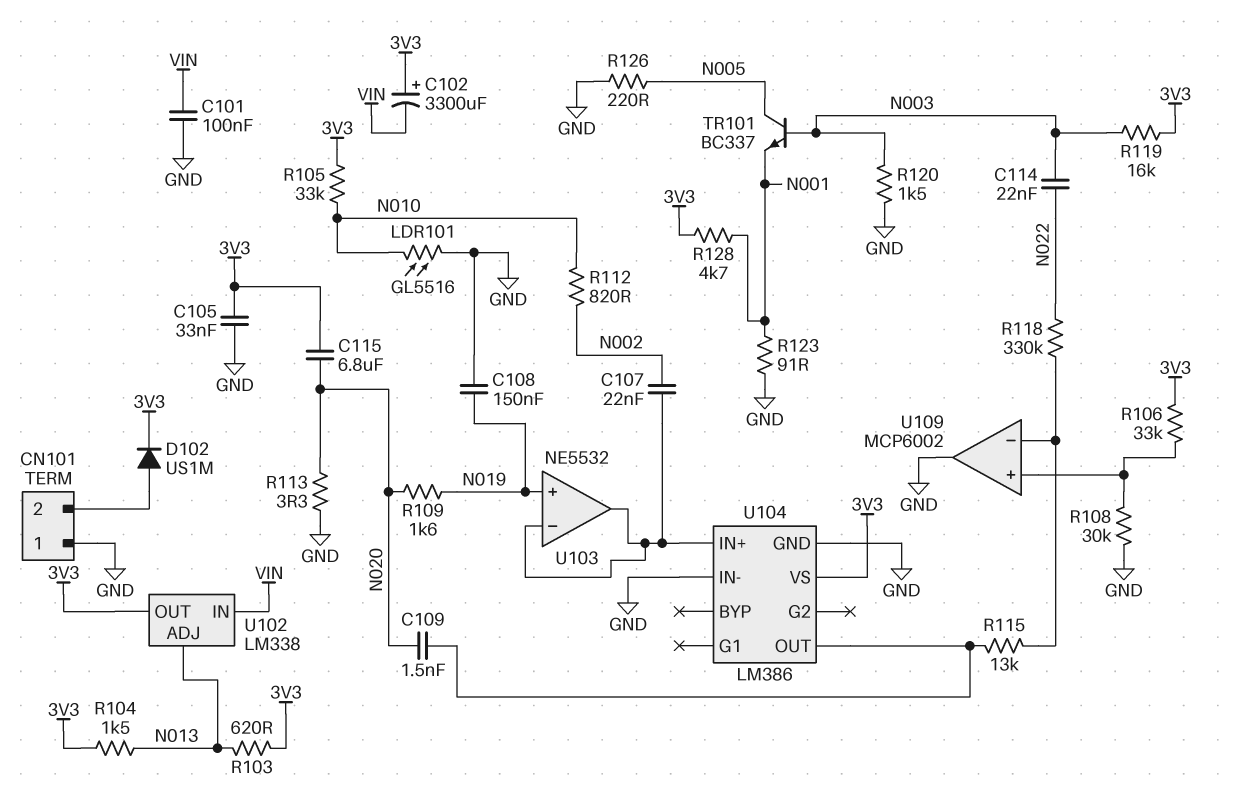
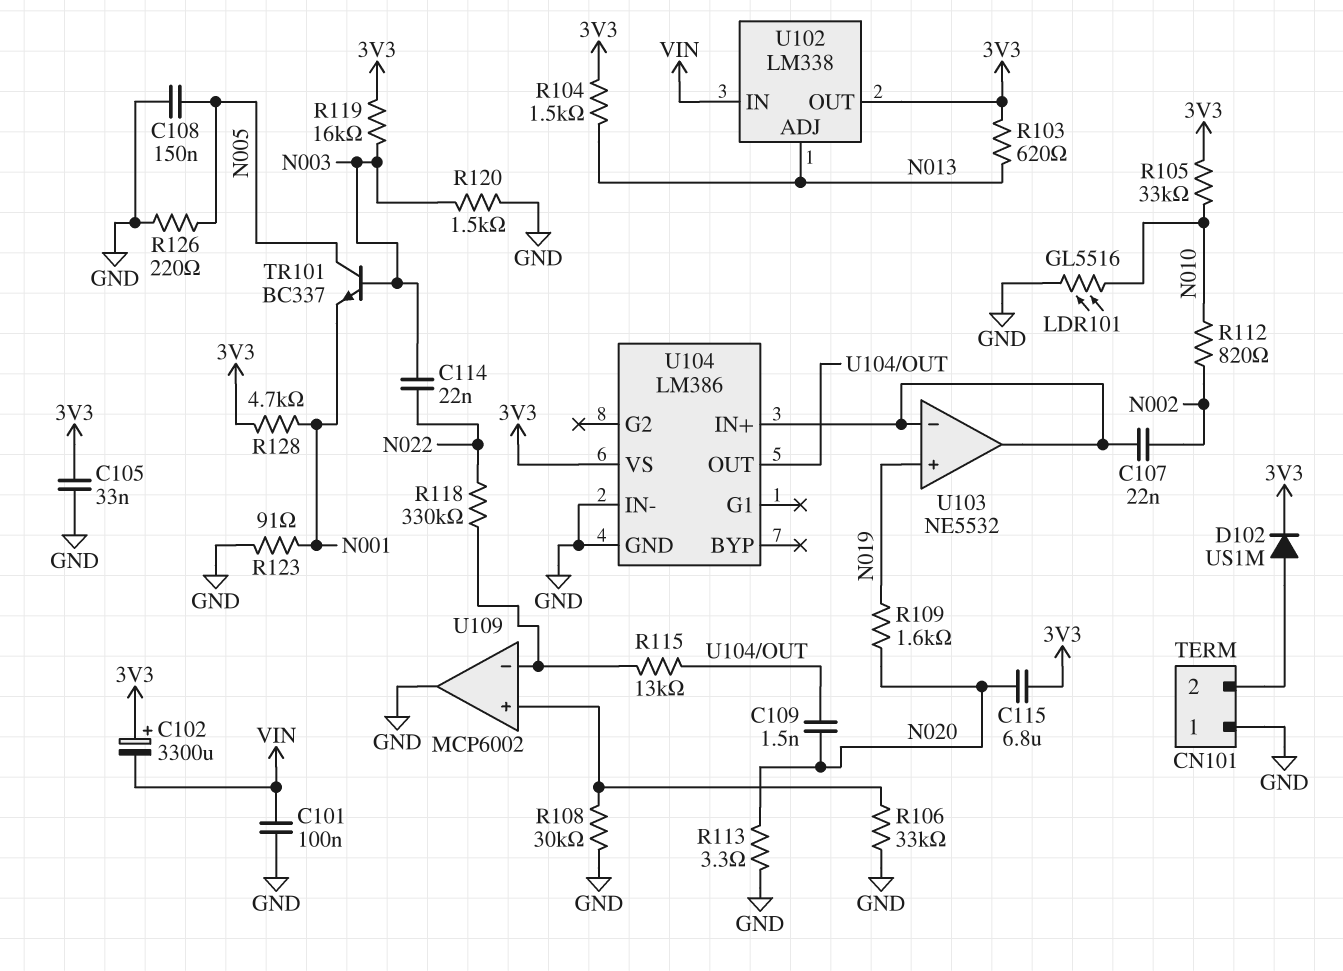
C108: 150nF (GND, N019) -> 150nF (GND, N005)
R106: 33k (3V3, U109/in+) -> 33k (GND, U109/in+)

